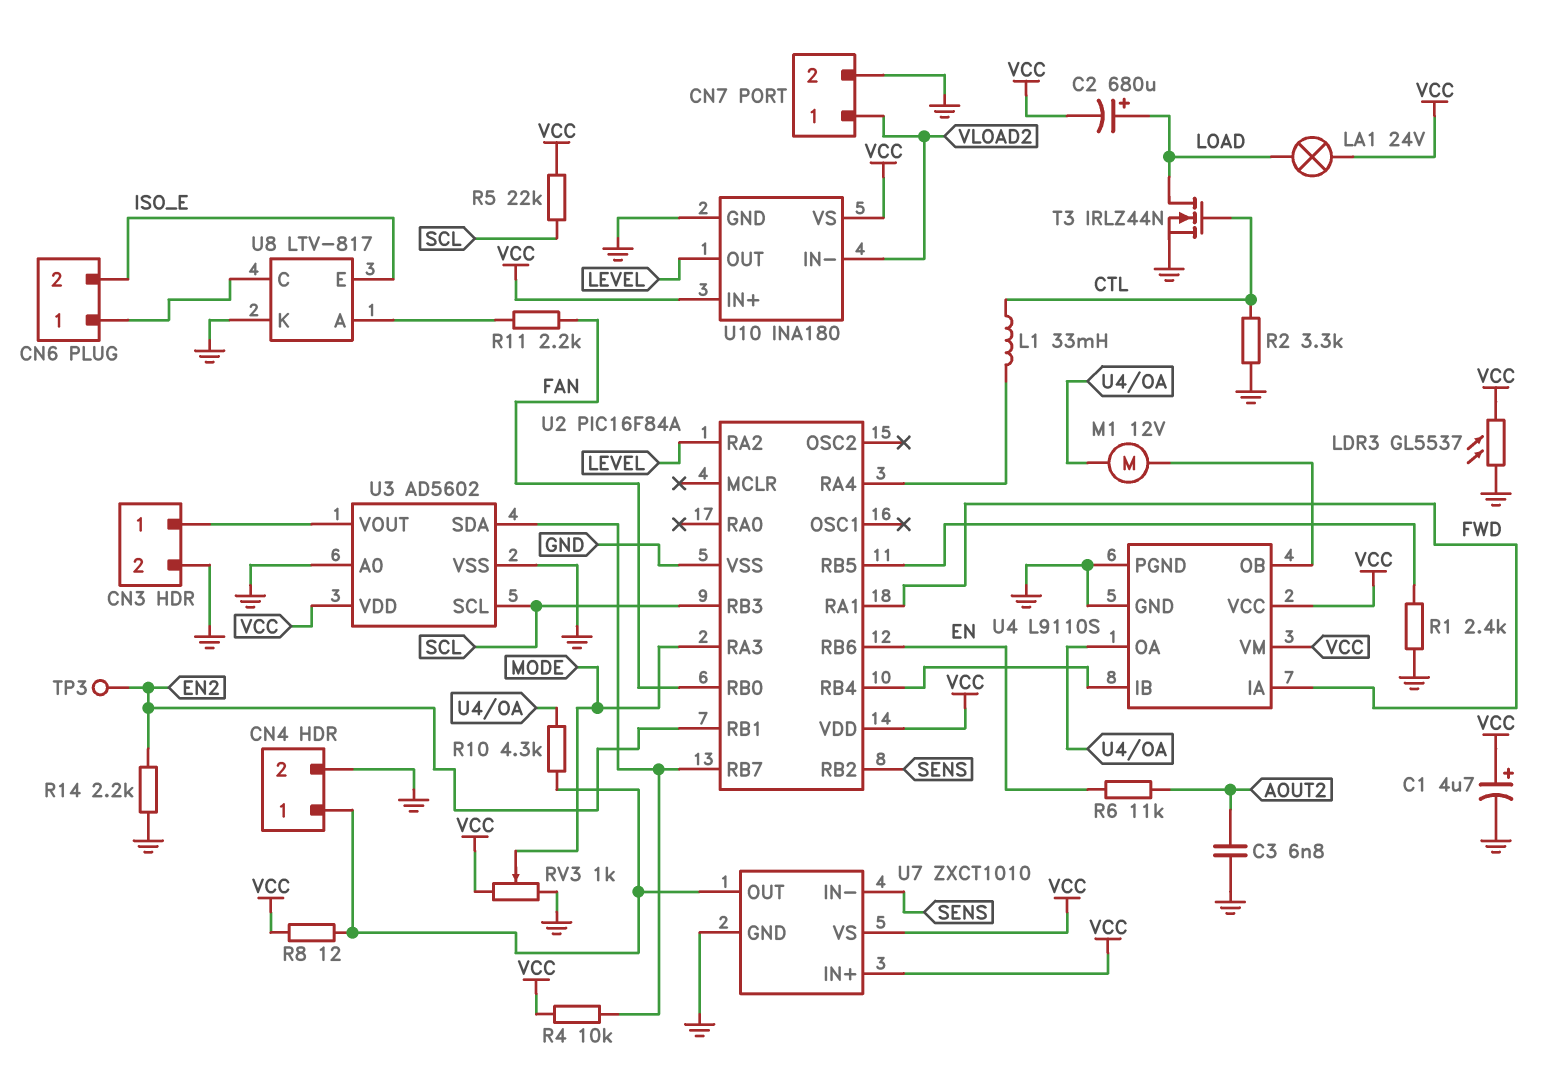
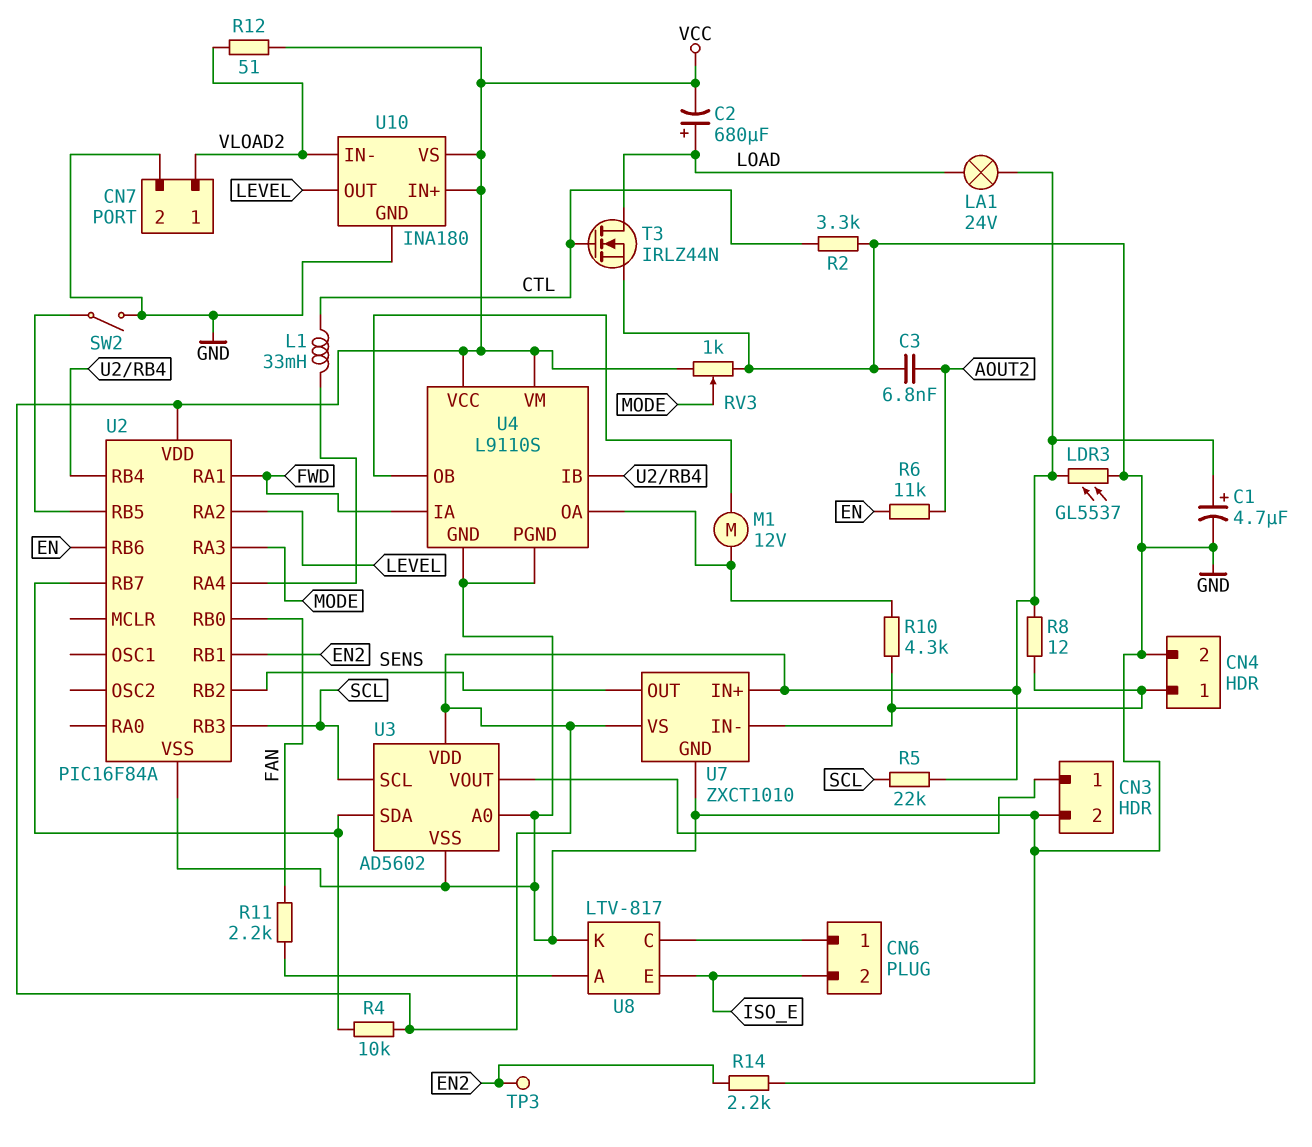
R1: 2.4k (GND, U2/RB5) -> none
R12: none -> 51 (VCC, VLOAD2)
SW2: none -> switch (GND, U2/RB5)
U7 pin IN-: SENS -> CN4/1
U7 pin OUT: CN4/1 -> SENS

